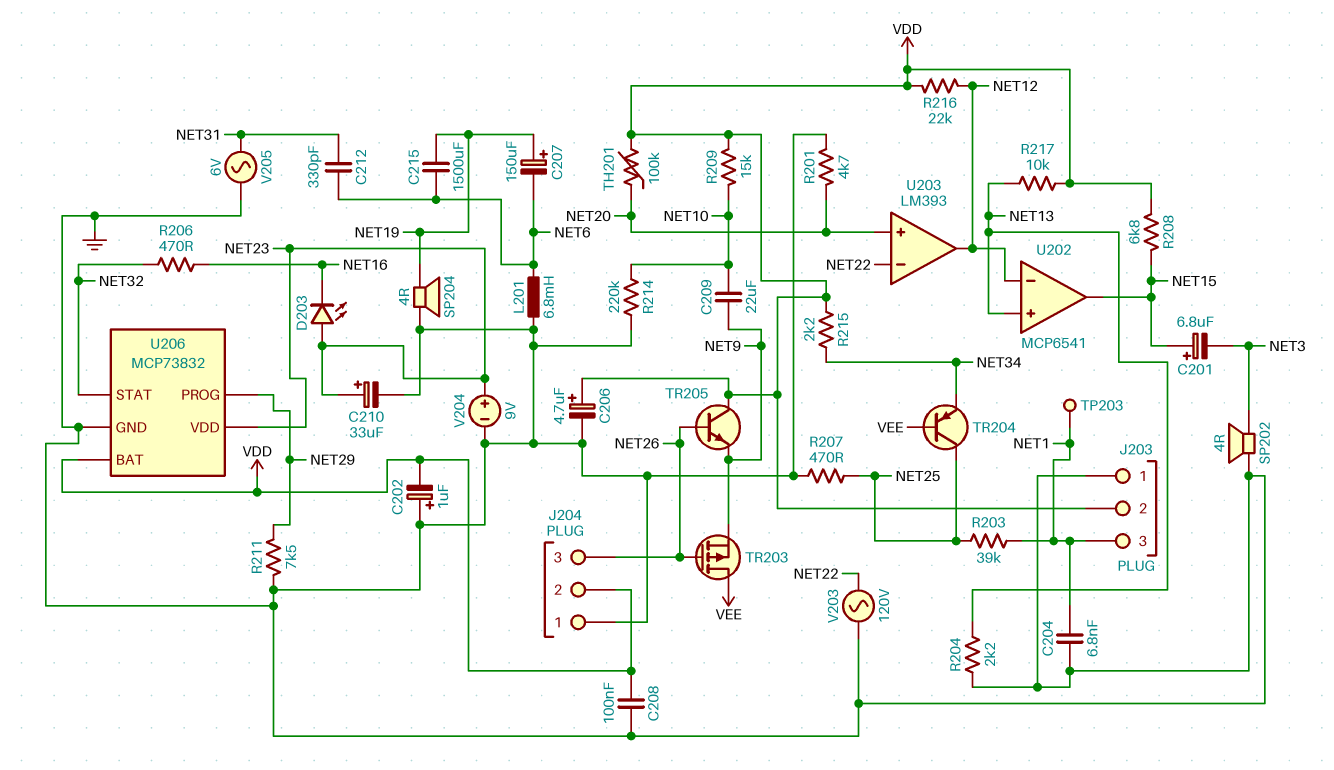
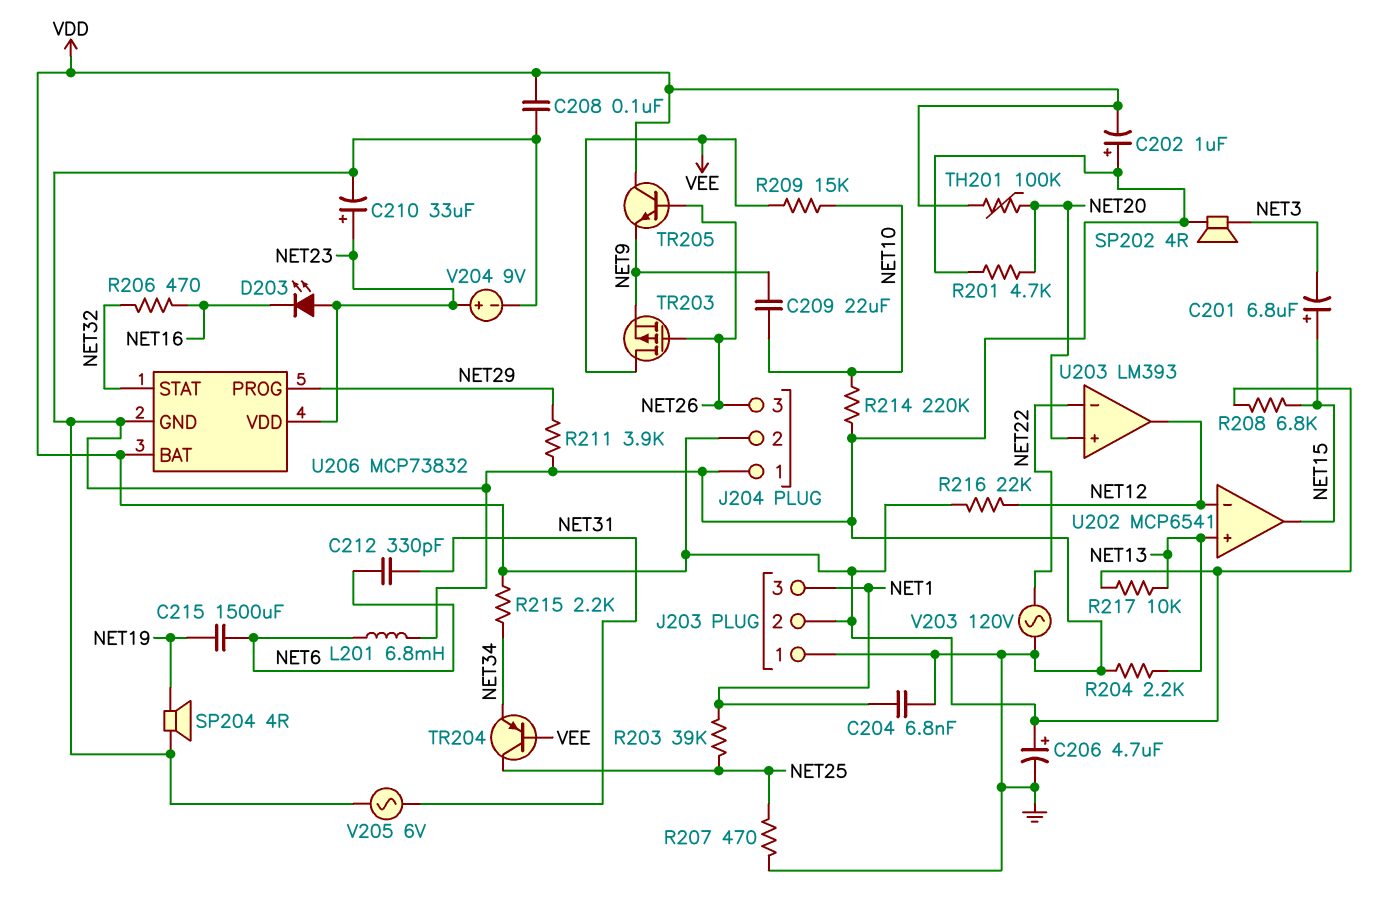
C207: 150uF (plus NET19, minus NET6) -> none
R209: 15k (NET10, VDD) -> 15k (NET10, VEE)
R211: 7.5k (GND, NET29) -> 3.9k (GND, NET29)
TP203: test point (NET1) -> none

